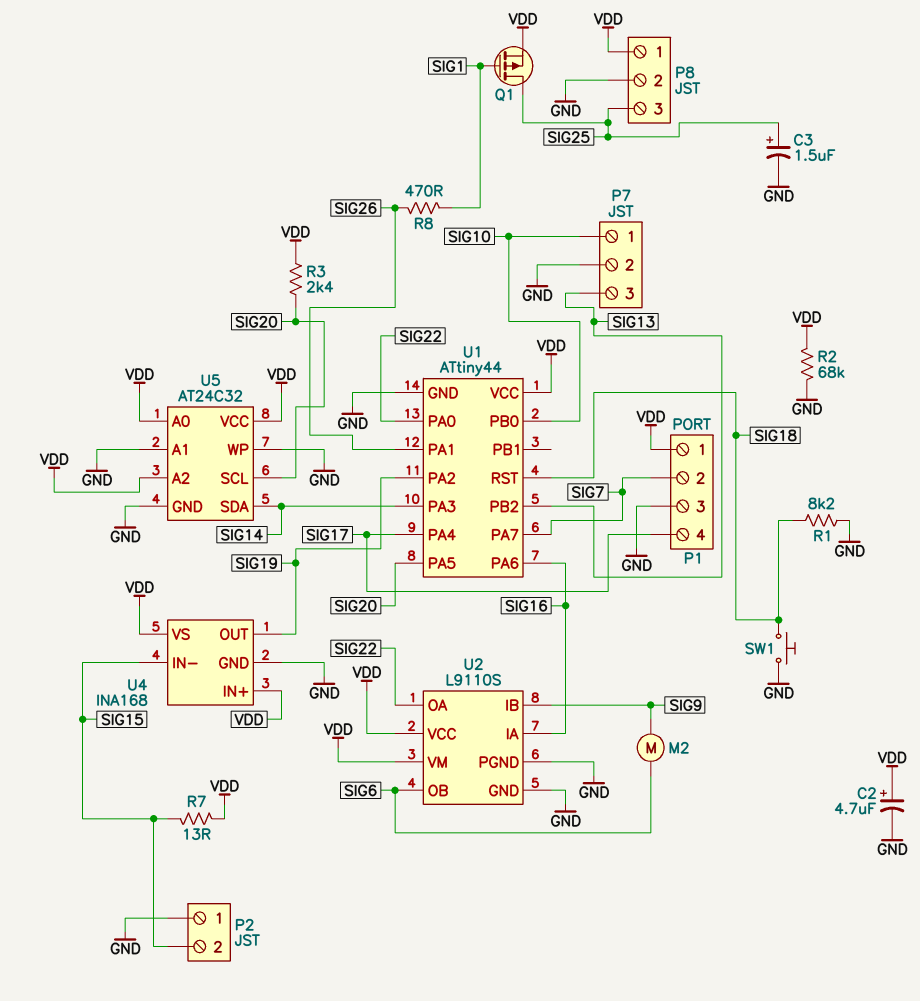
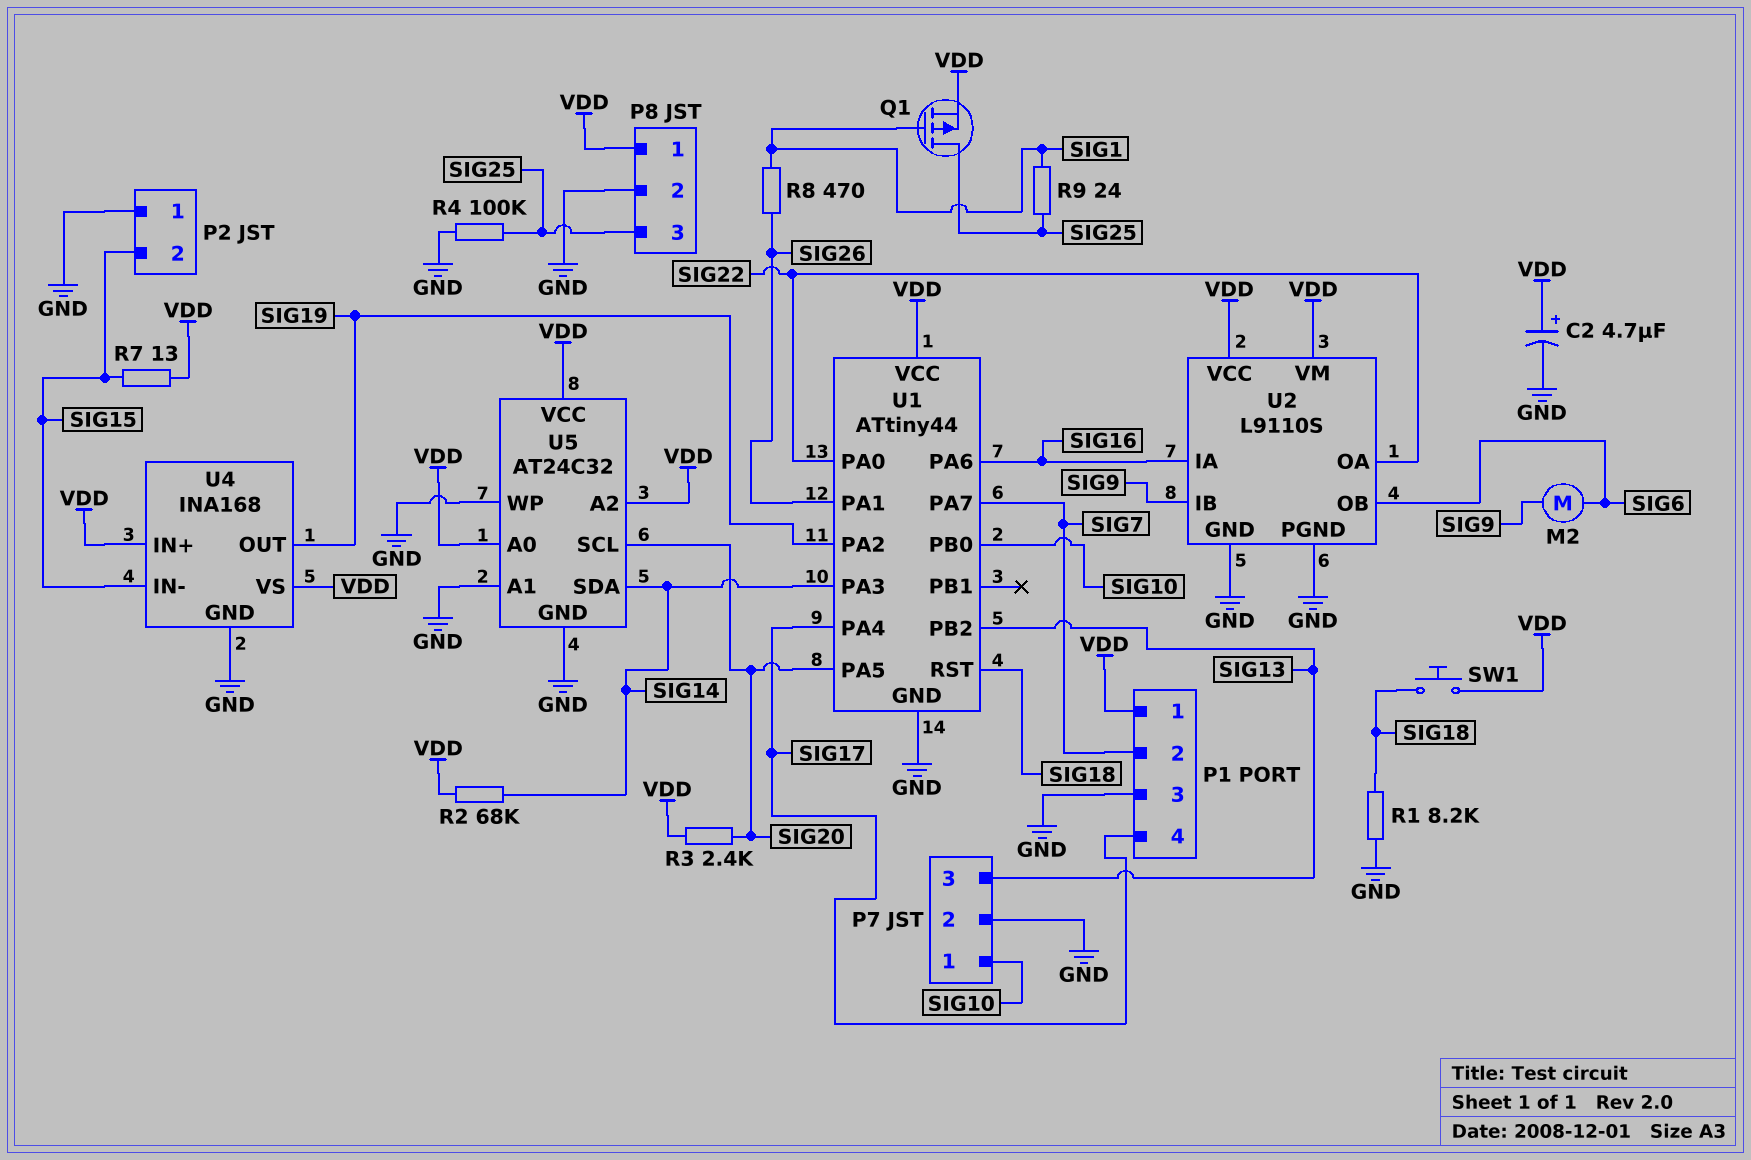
C3: 1.5uF (plus SIG25, minus GND) -> none
R2: 68k (GND, VDD) -> 68k (SIG14, VDD)
R4: none -> 100k (GND, SIG25)
R9: none -> 24 (SIG1, SIG25)
SW1: button (GND, SIG18) -> button (SIG18, VDD)

